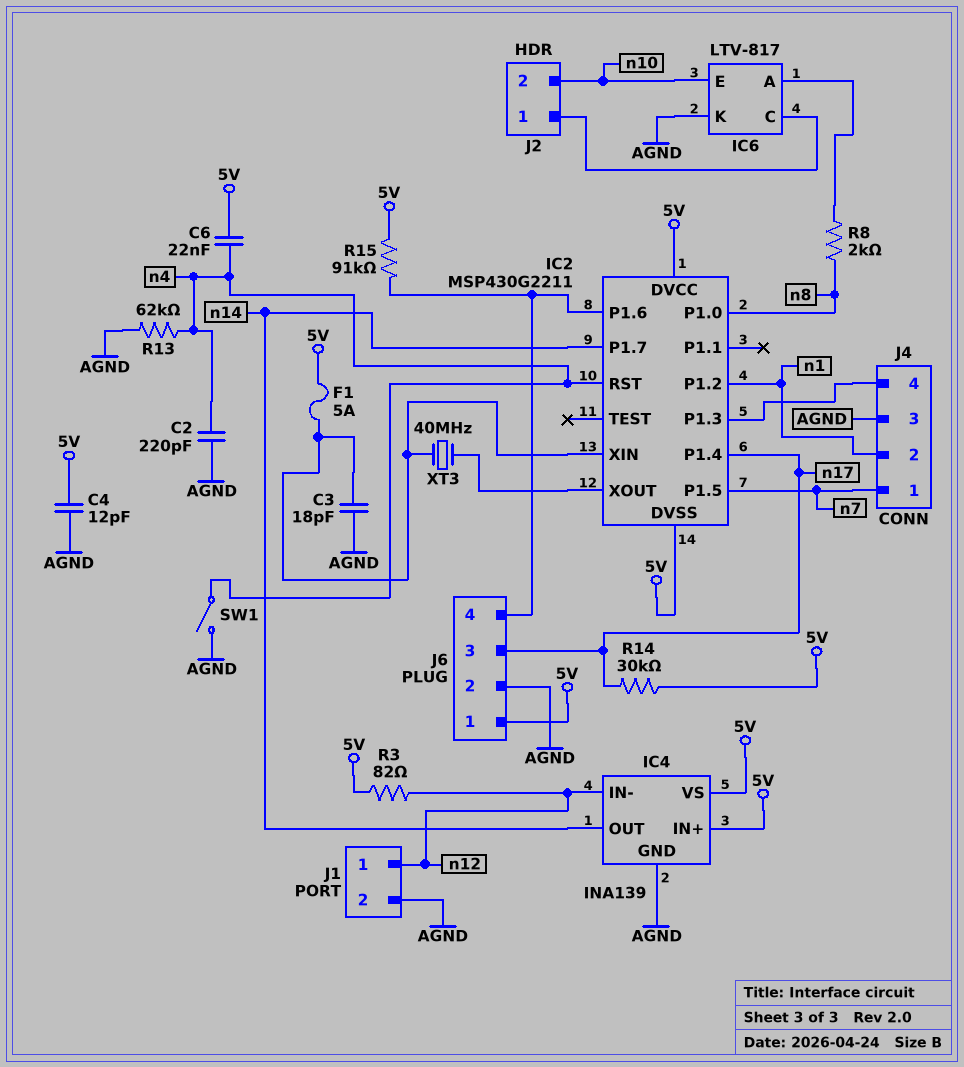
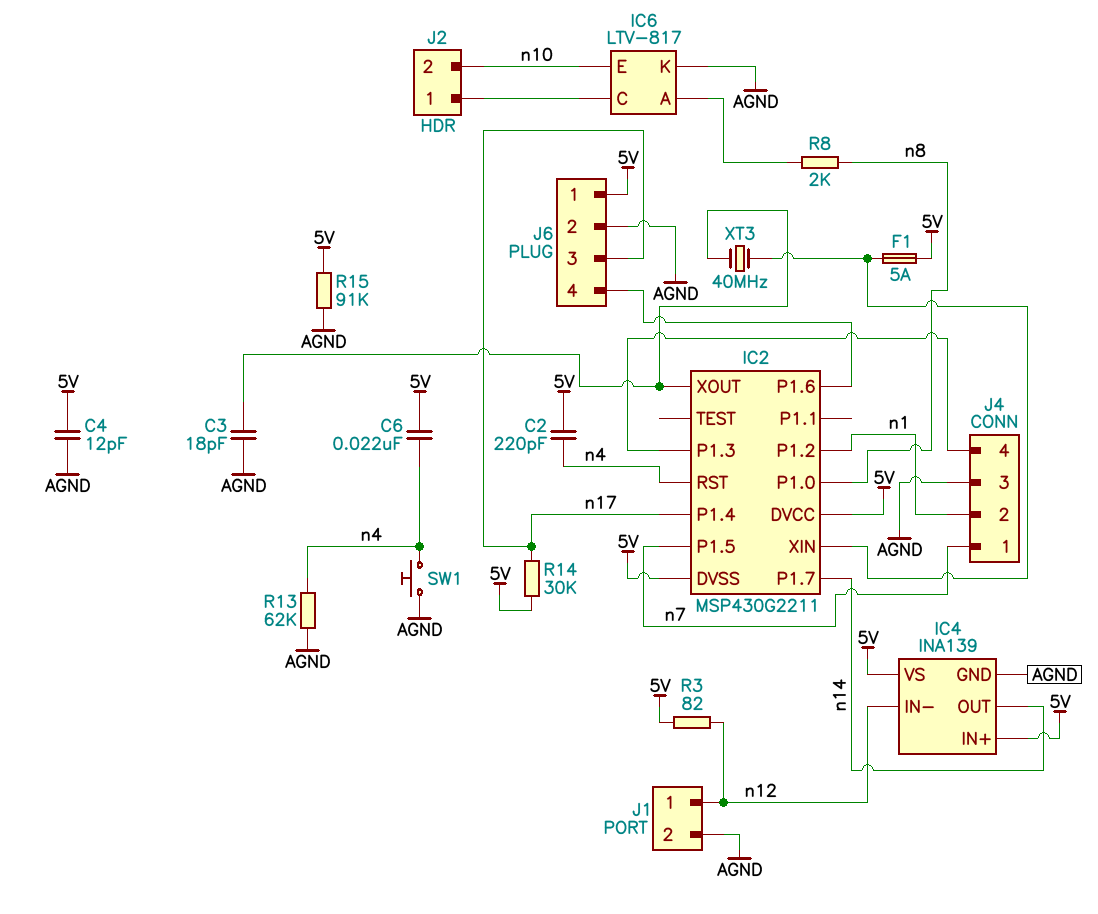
C2: 220pF (AGND, n4) -> 220pF (5V, n4)
C3: 18pF (AGND, IC2/XIN) -> 18pF (AGND, IC2/XOUT)
R15: 91k (5V, IC2/P1.6) -> 91k (5V, AGND)
SW1: switch (AGND, n4) -> button (AGND, n4)

